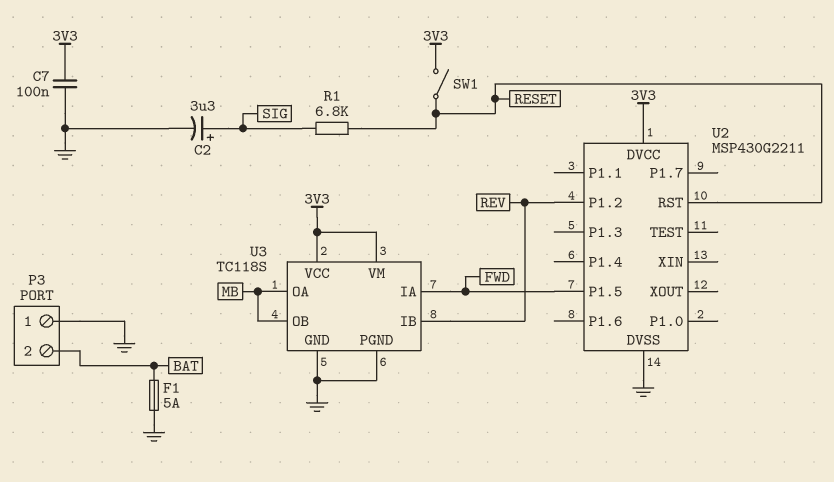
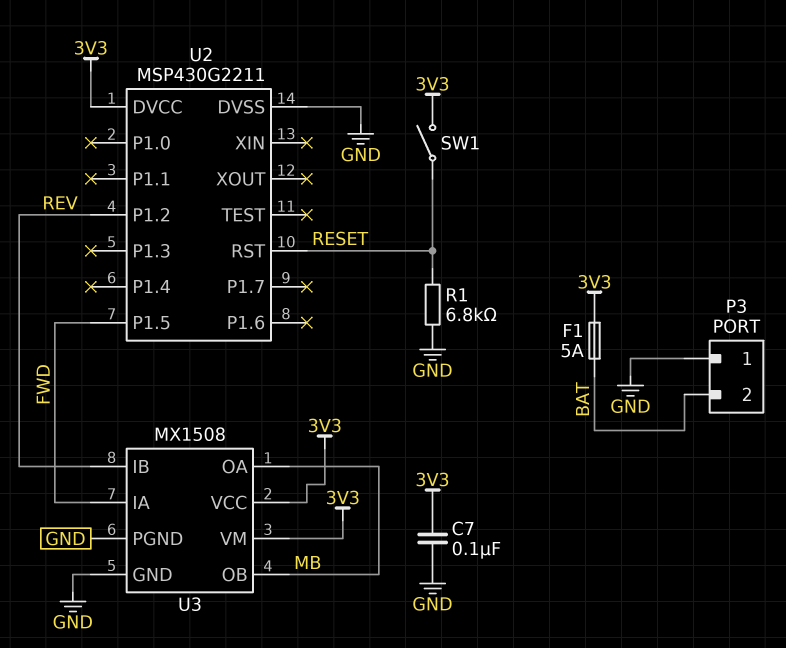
C2: 3.3uF (plus SIG, minus GND) -> none
F1: 5A (BAT, GND) -> 5A (3V3, BAT)
R1: 6.8k (RESET, SIG) -> 6.8k (GND, RESET)
U3: TC118S -> MX1508

